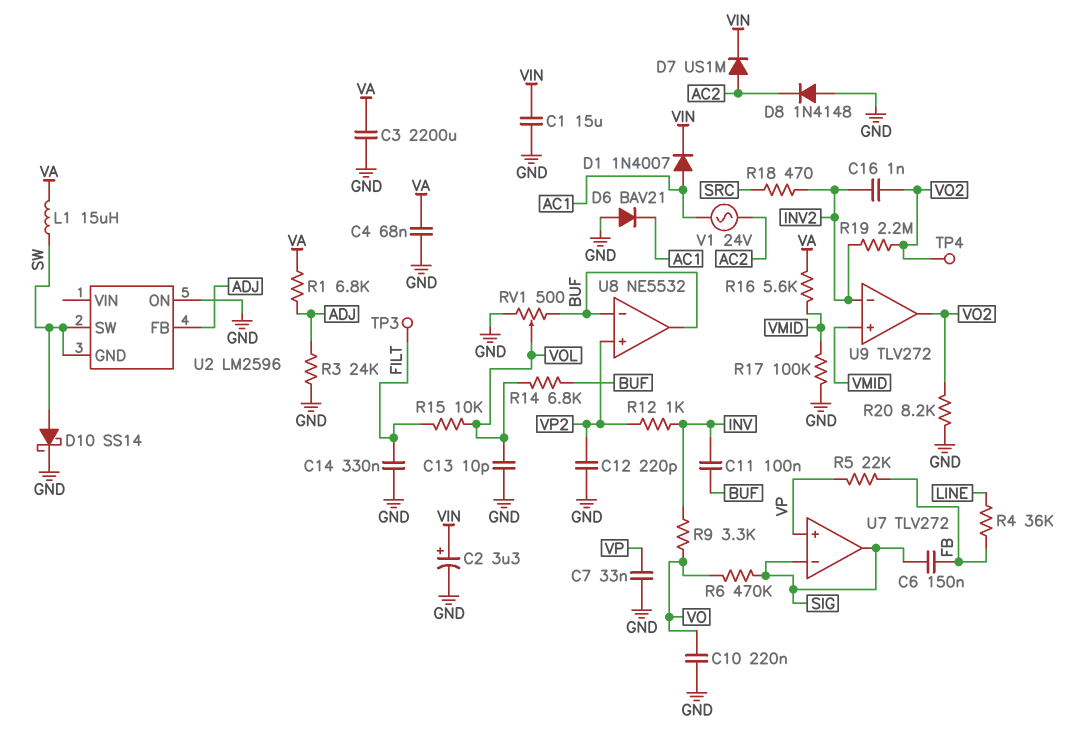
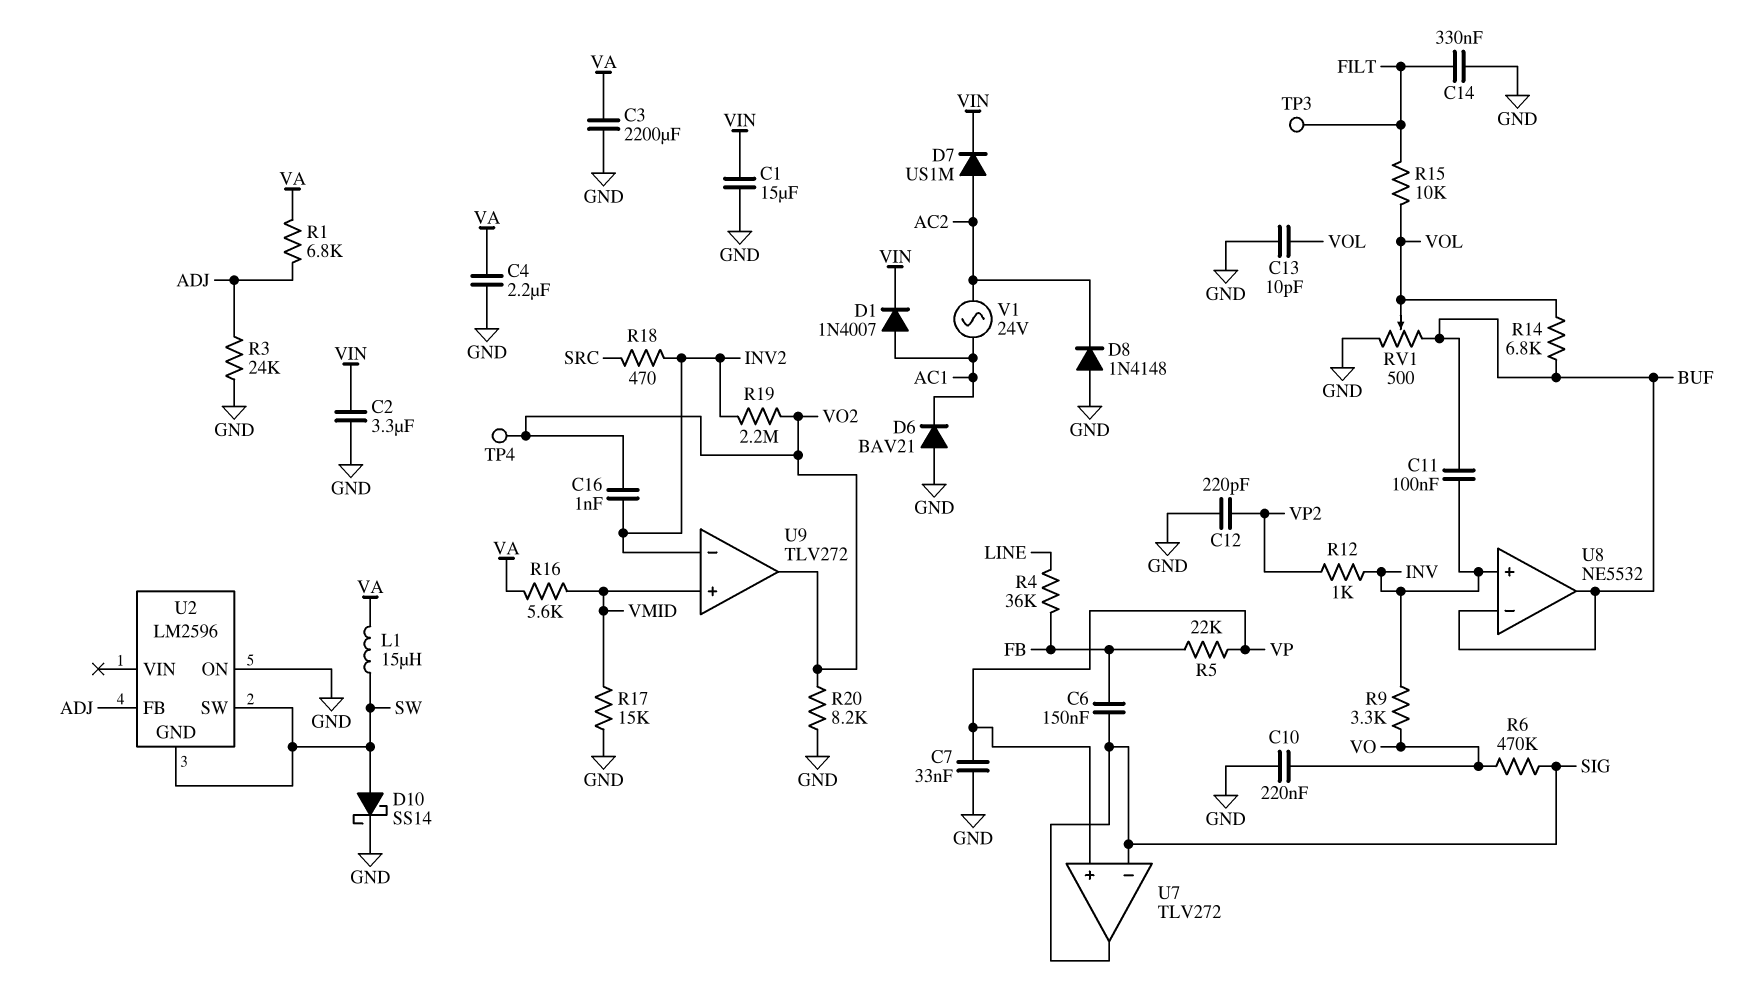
C2: 3.3uF (plus VIN, minus GND) -> 3.3uF (GND, VIN)
C4: 68nF (GND, VA) -> 2.2uF (GND, VA)
R17: 100k (GND, VMID) -> 15k (GND, VMID)
U8 pin in+: VP2 -> INV

